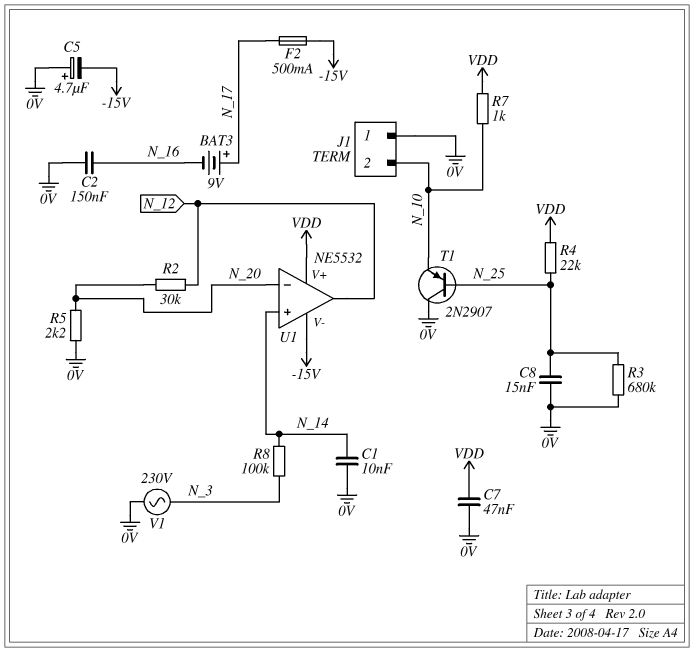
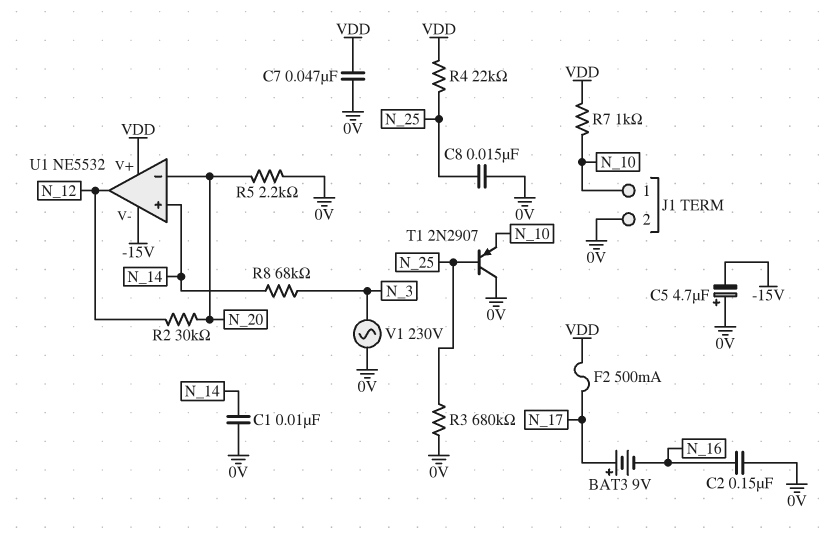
F2: 500mA (-15V, N_17) -> 500mA (N_17, VDD)
J1 pin 1: 0V -> N_10
J1 pin 2: N_10 -> 0V
R8: 100k (N_3, N_14) -> 68k (N_3, N_14)

